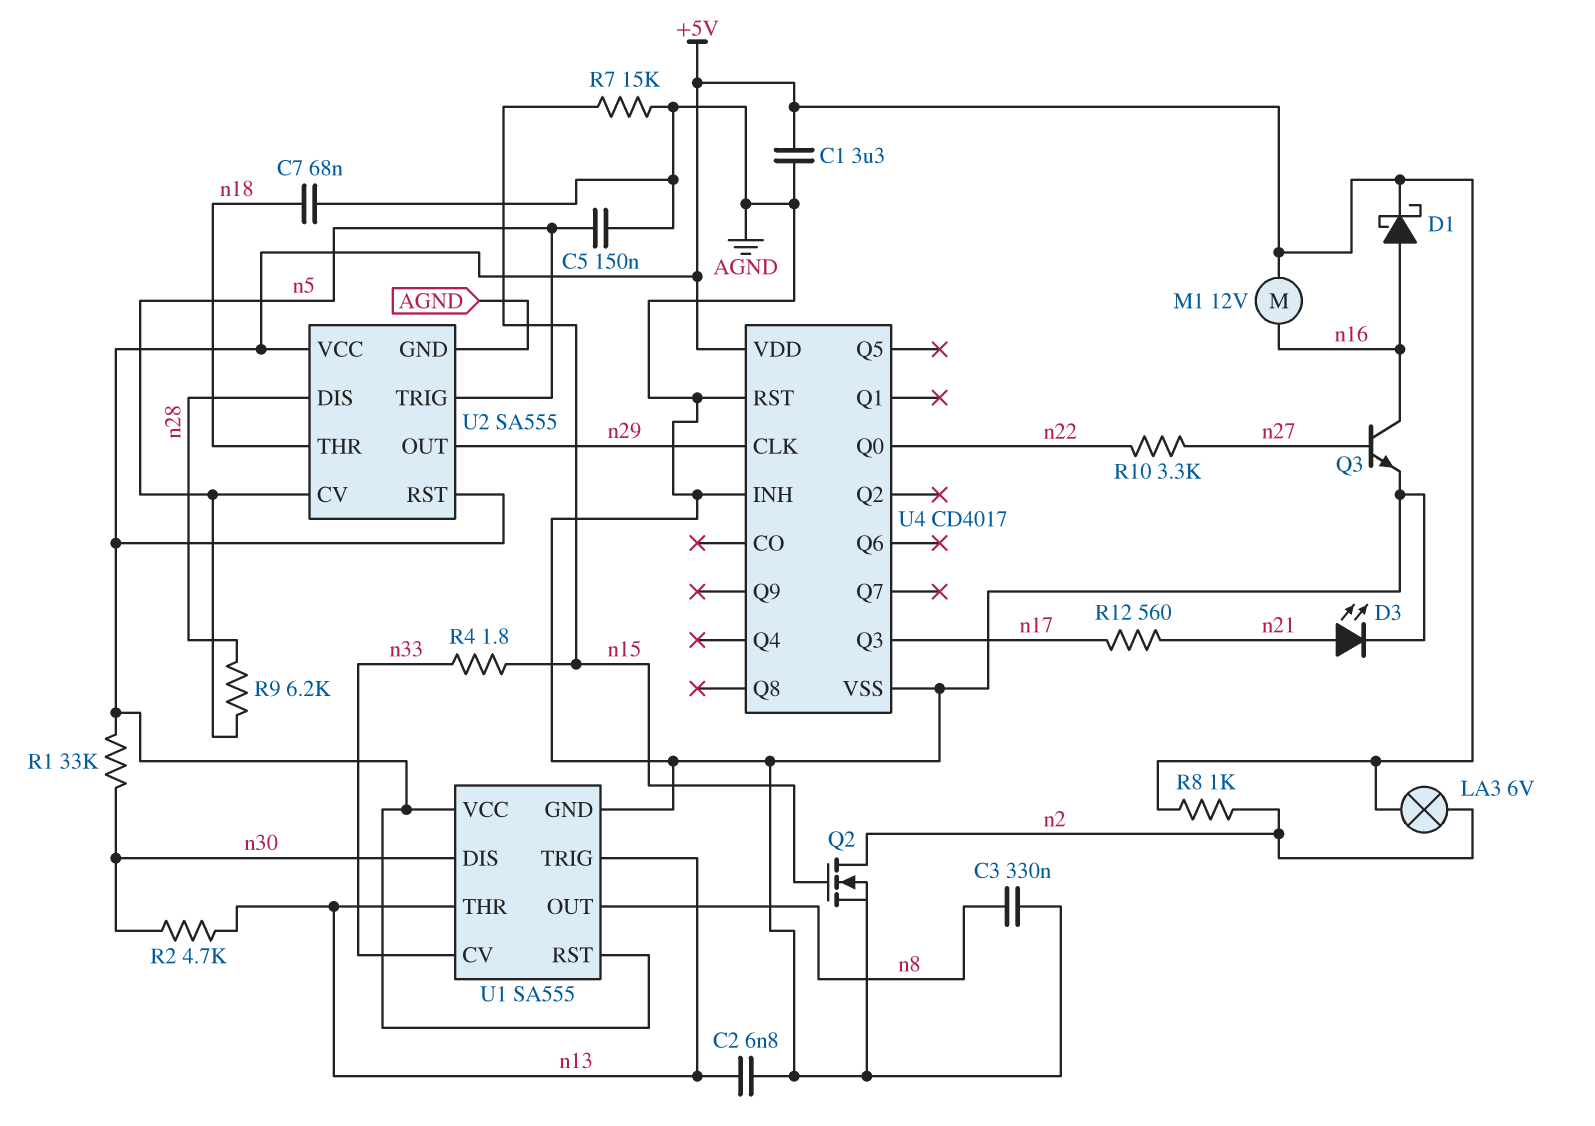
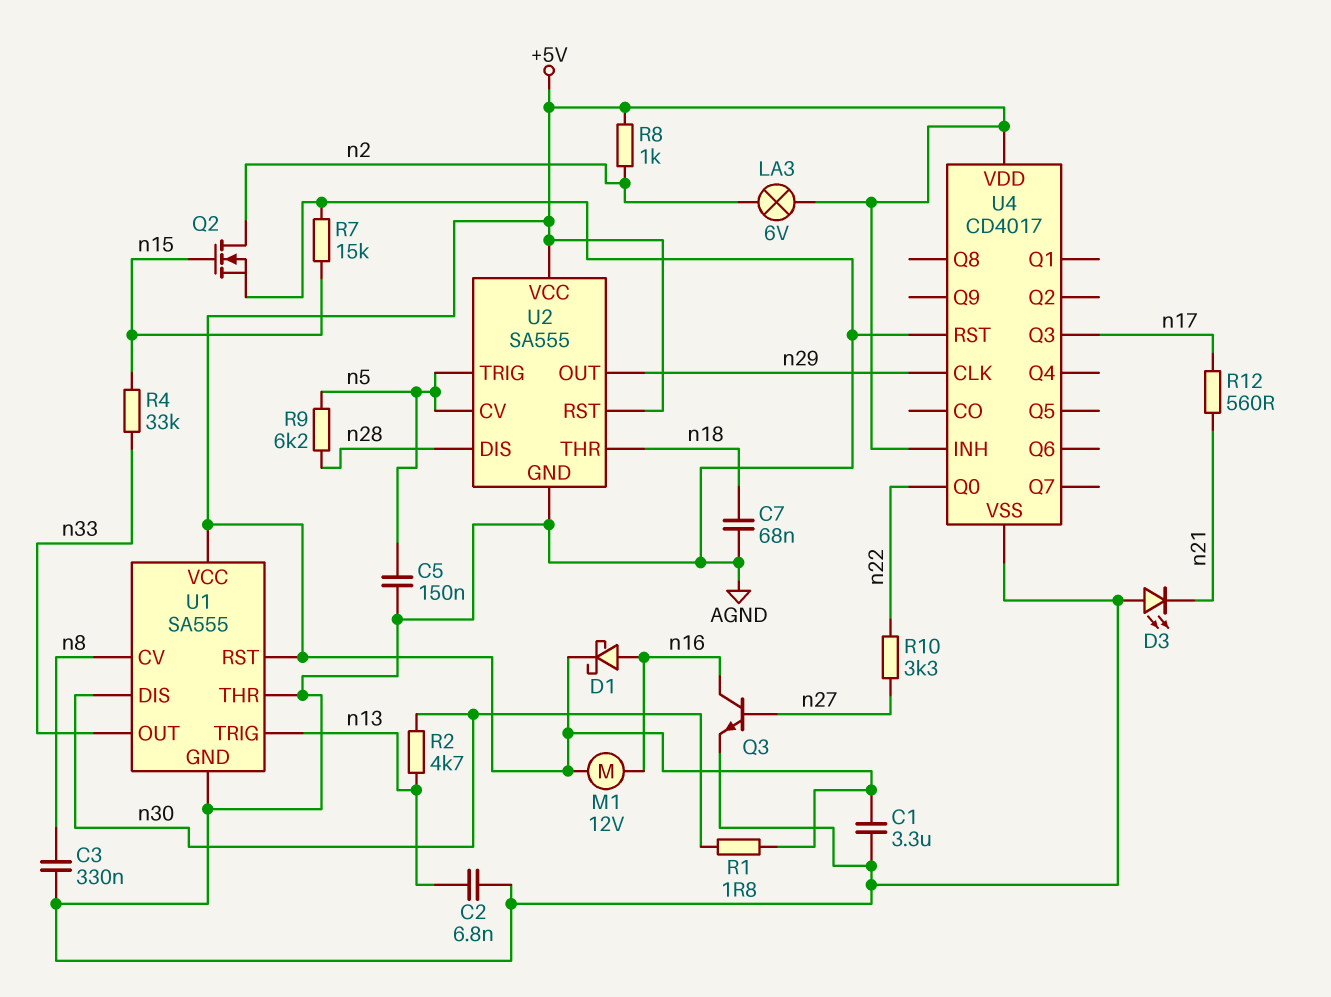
D3: LED (A n21, K AGND) -> LED (A AGND, K n21)
R1: 33k (+5V, n30) -> 1.8 (+5V, n30)
R4: 1.8 (n15, n33) -> 33k (n15, n33)
U1 pin CV: n33 -> n8
U1 pin OUT: n8 -> n33
U1 pin THR: n13 -> AGND
U4 pin INH: AGND -> +5V

